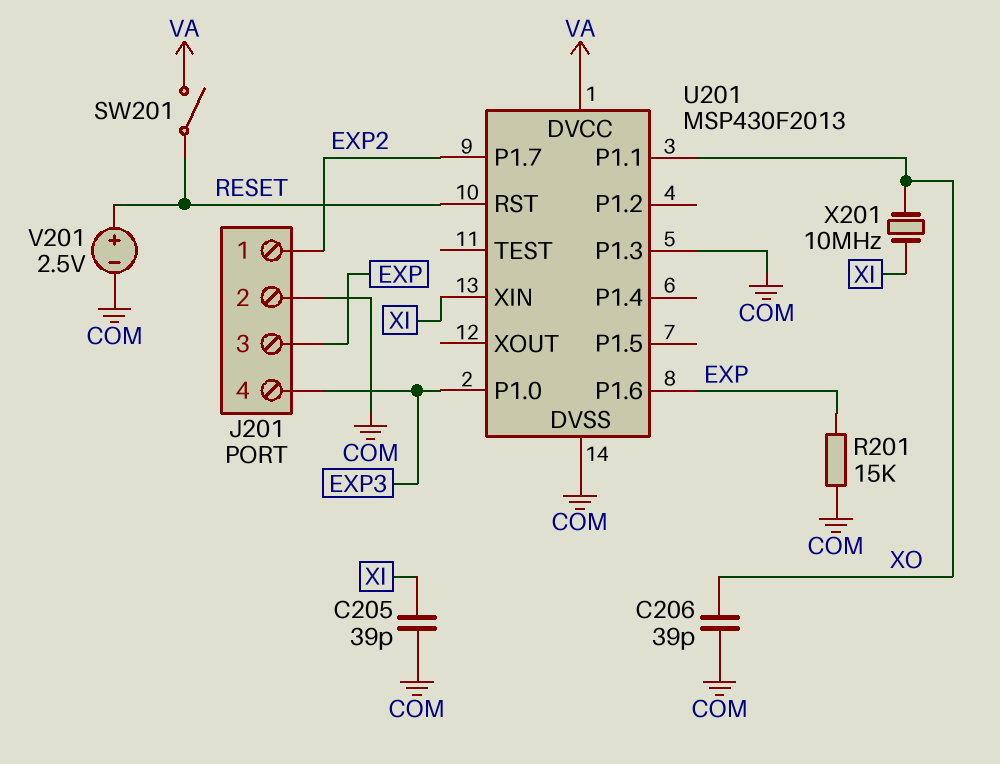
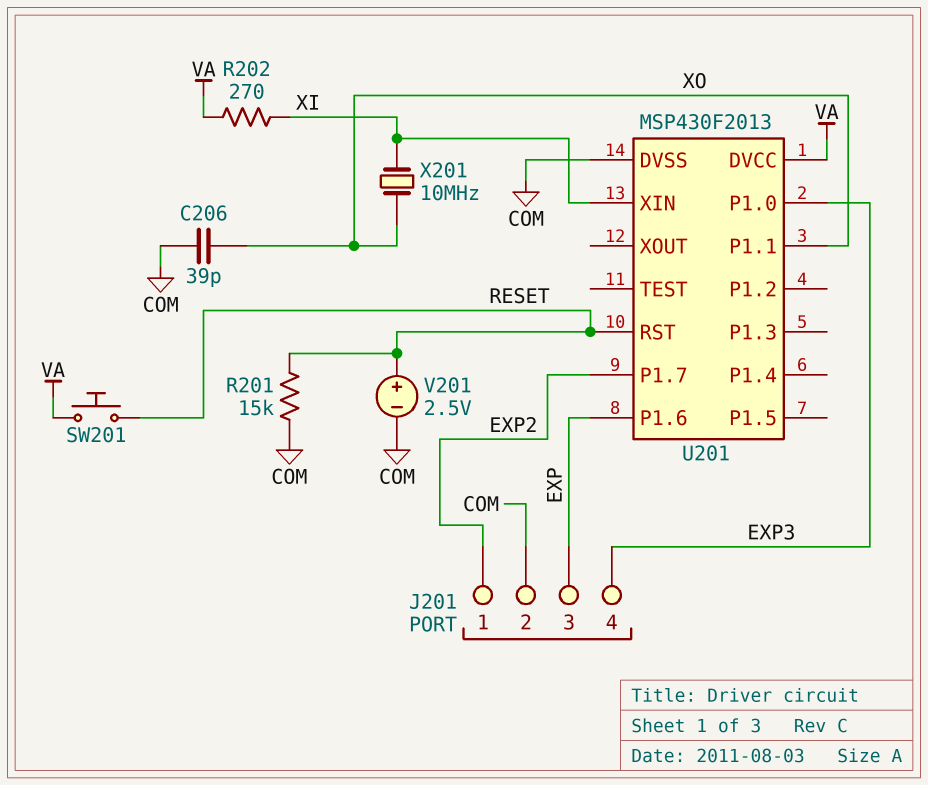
C205: 39pF (COM, XI) -> none
R201: 15k (COM, EXP) -> 15k (COM, RESET)
R202: none -> 270 (VA, XI)
SW201: switch (RESET, VA) -> button (RESET, VA)
U201 pin P1.3: COM -> none

